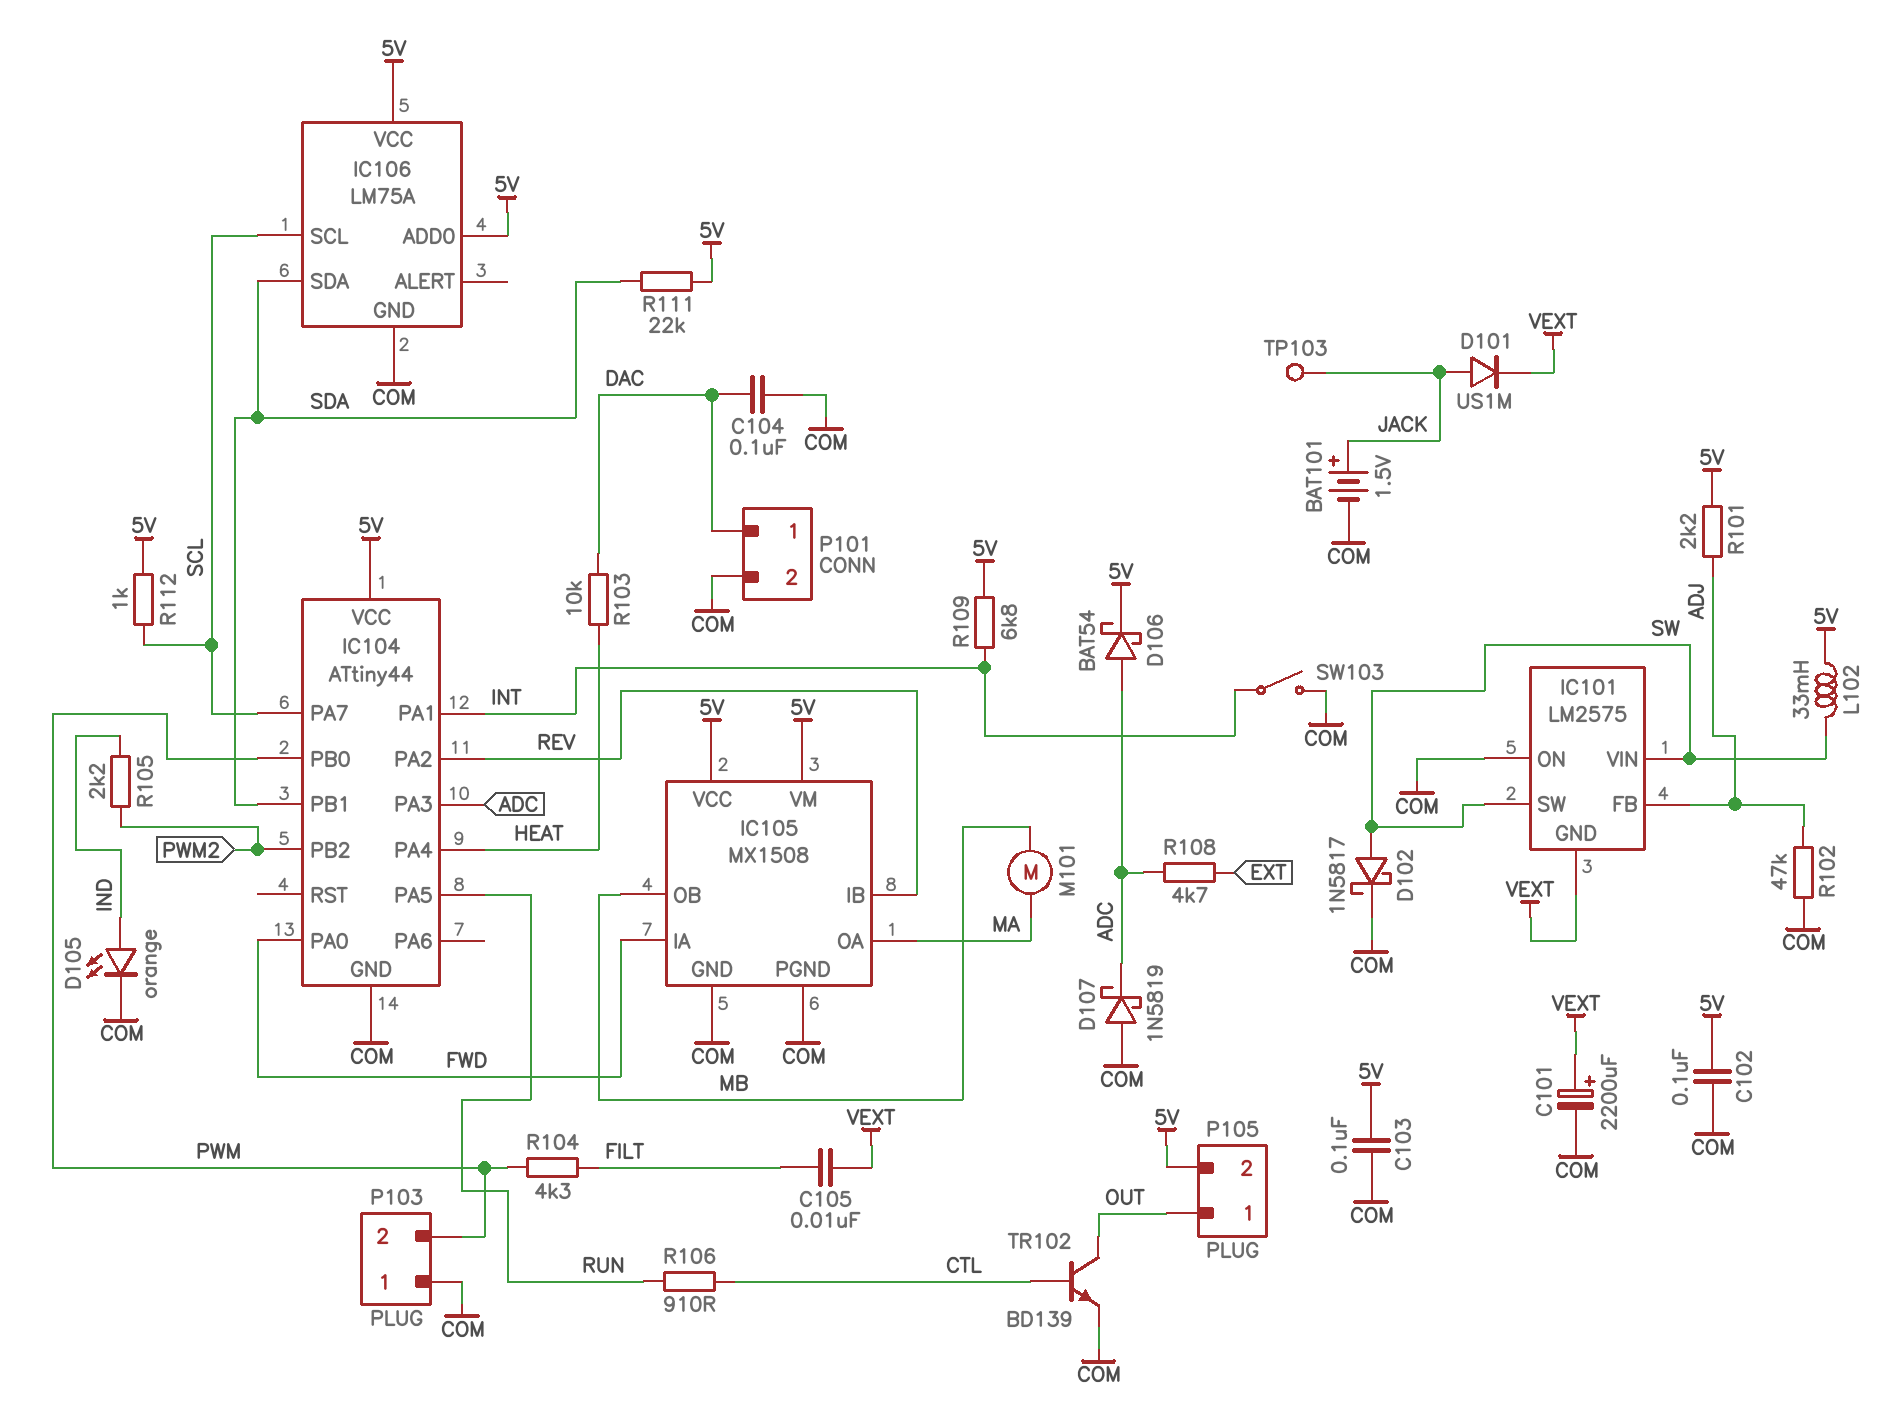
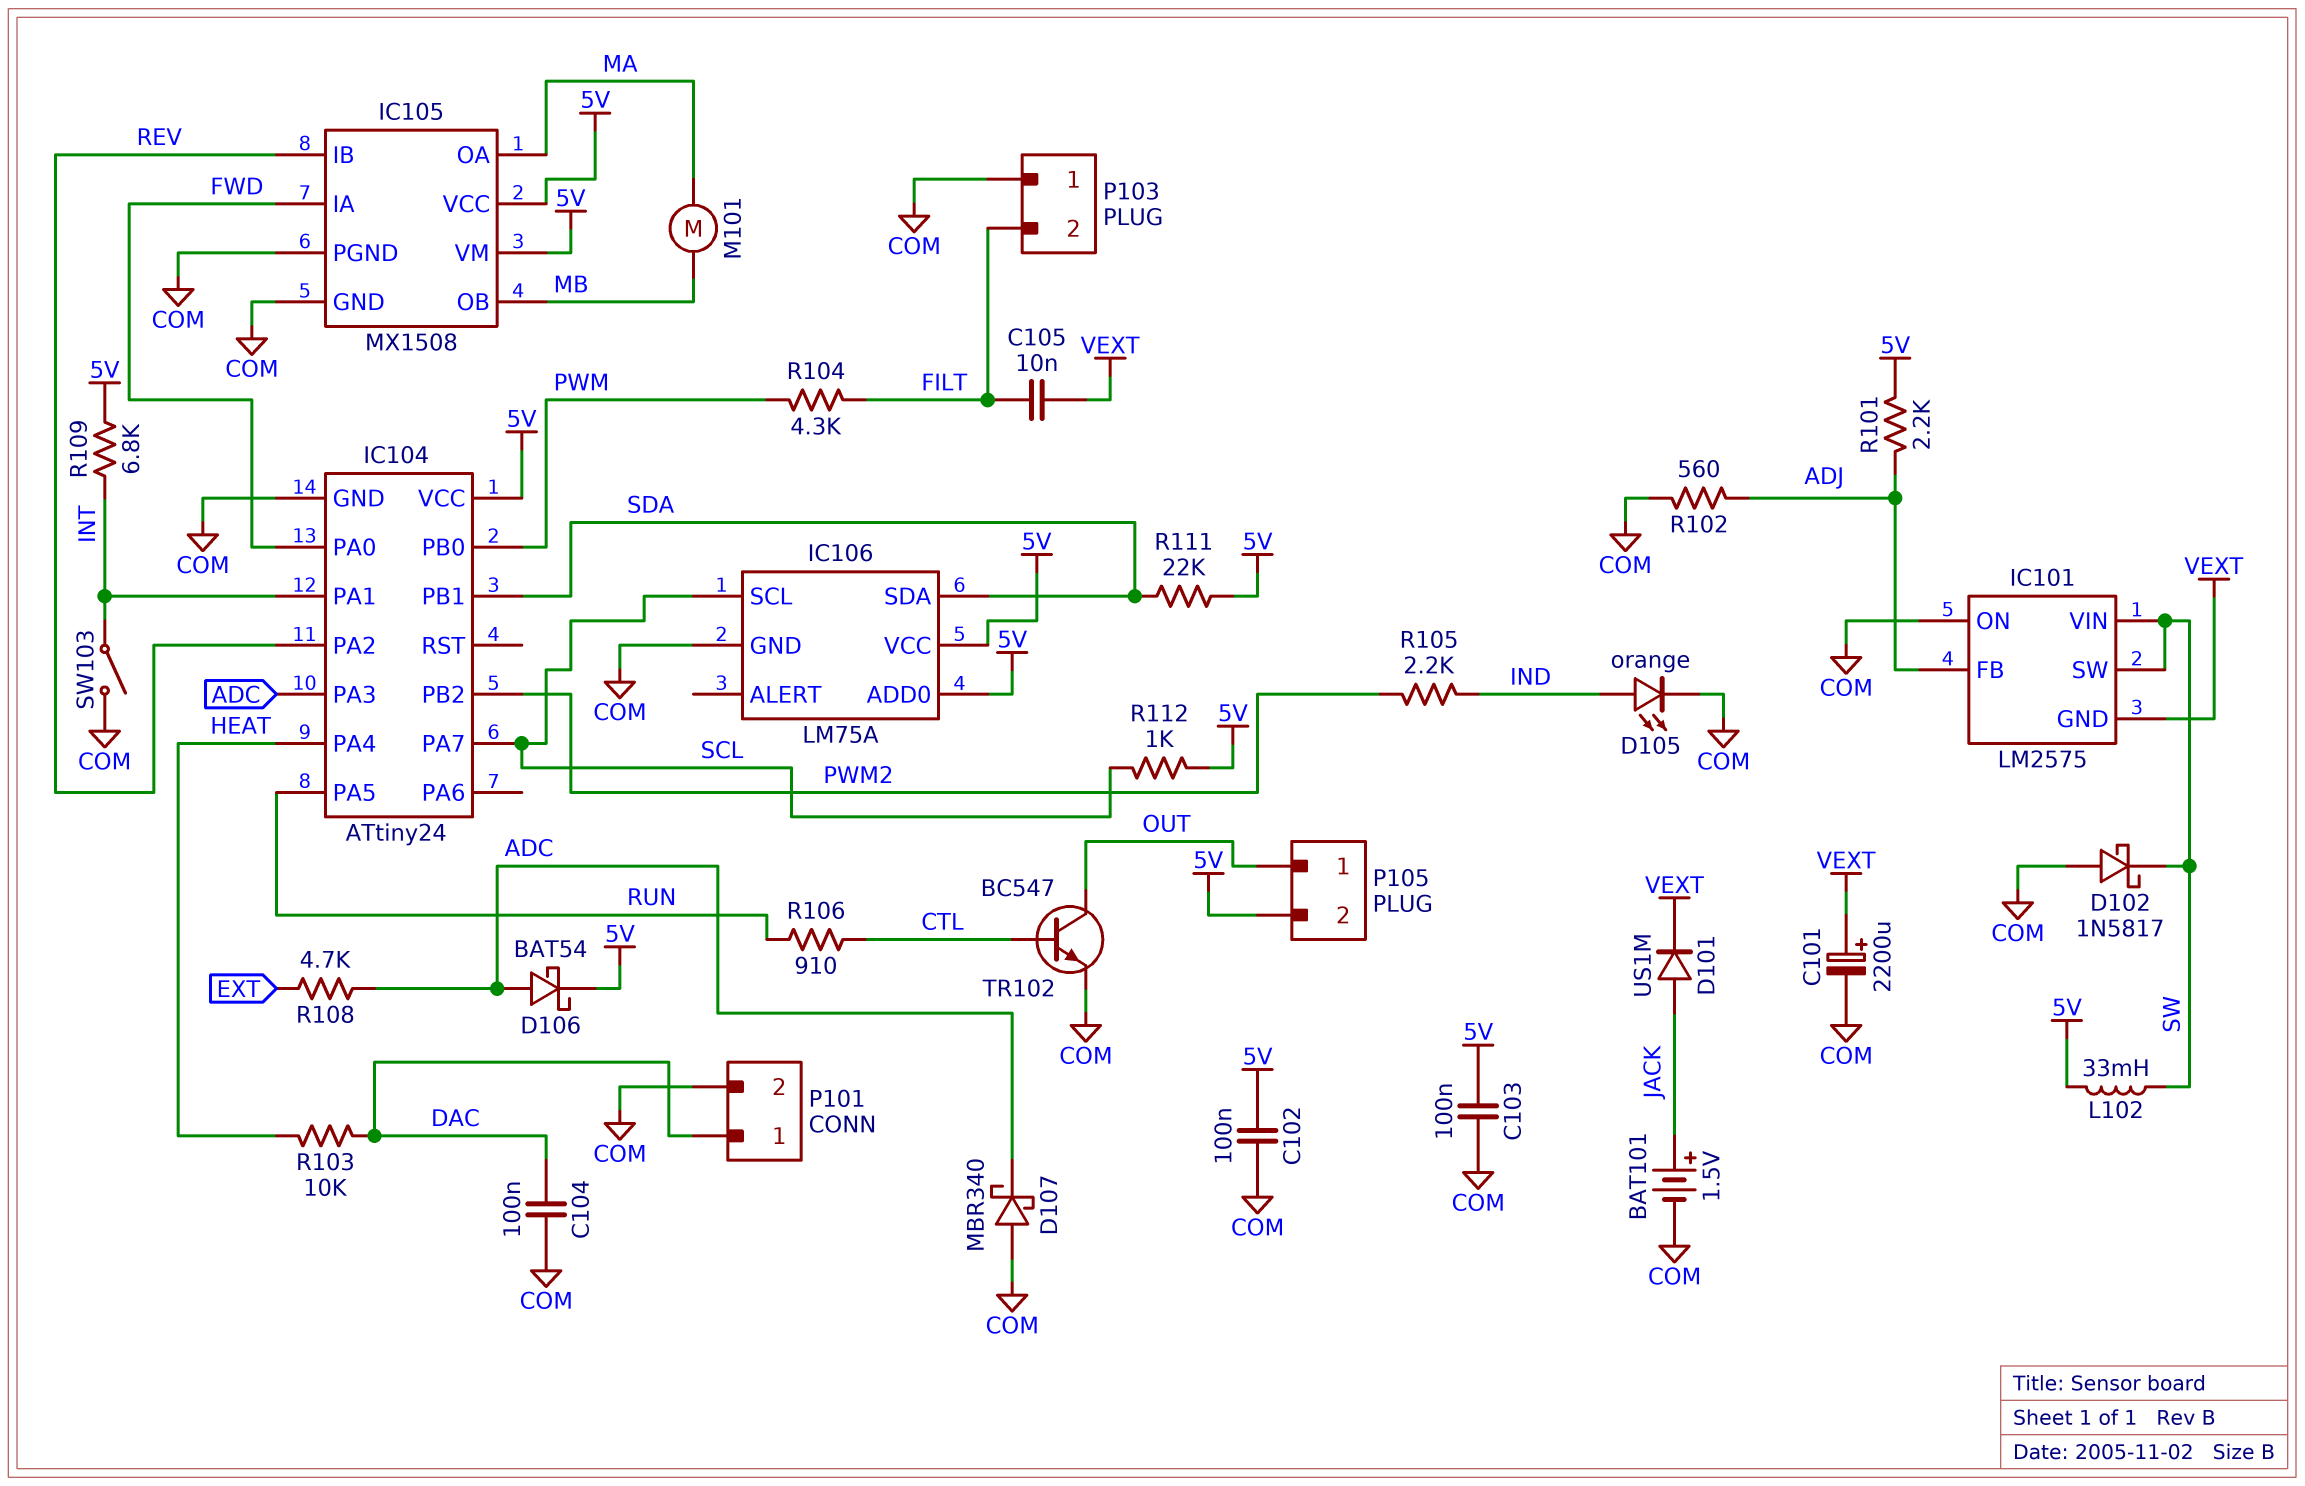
D102: schottky 1N5817 (A SW, K COM) -> schottky 1N5817 (A COM, K SW)
D107: schottky 1N5819 (A COM, K ADC) -> schottky MBR340 (A COM, K ADC)
IC104: ATtiny44 -> ATtiny24
P103 pin 2: PWM -> FILT
R102: 47k (ADJ, COM) -> 560 (ADJ, COM)
TP103: test point (JACK) -> none
TR102: NPN BD139 (B CTL, C OUT, E COM) -> NPN BC547 (B CTL, C OUT, E COM)

